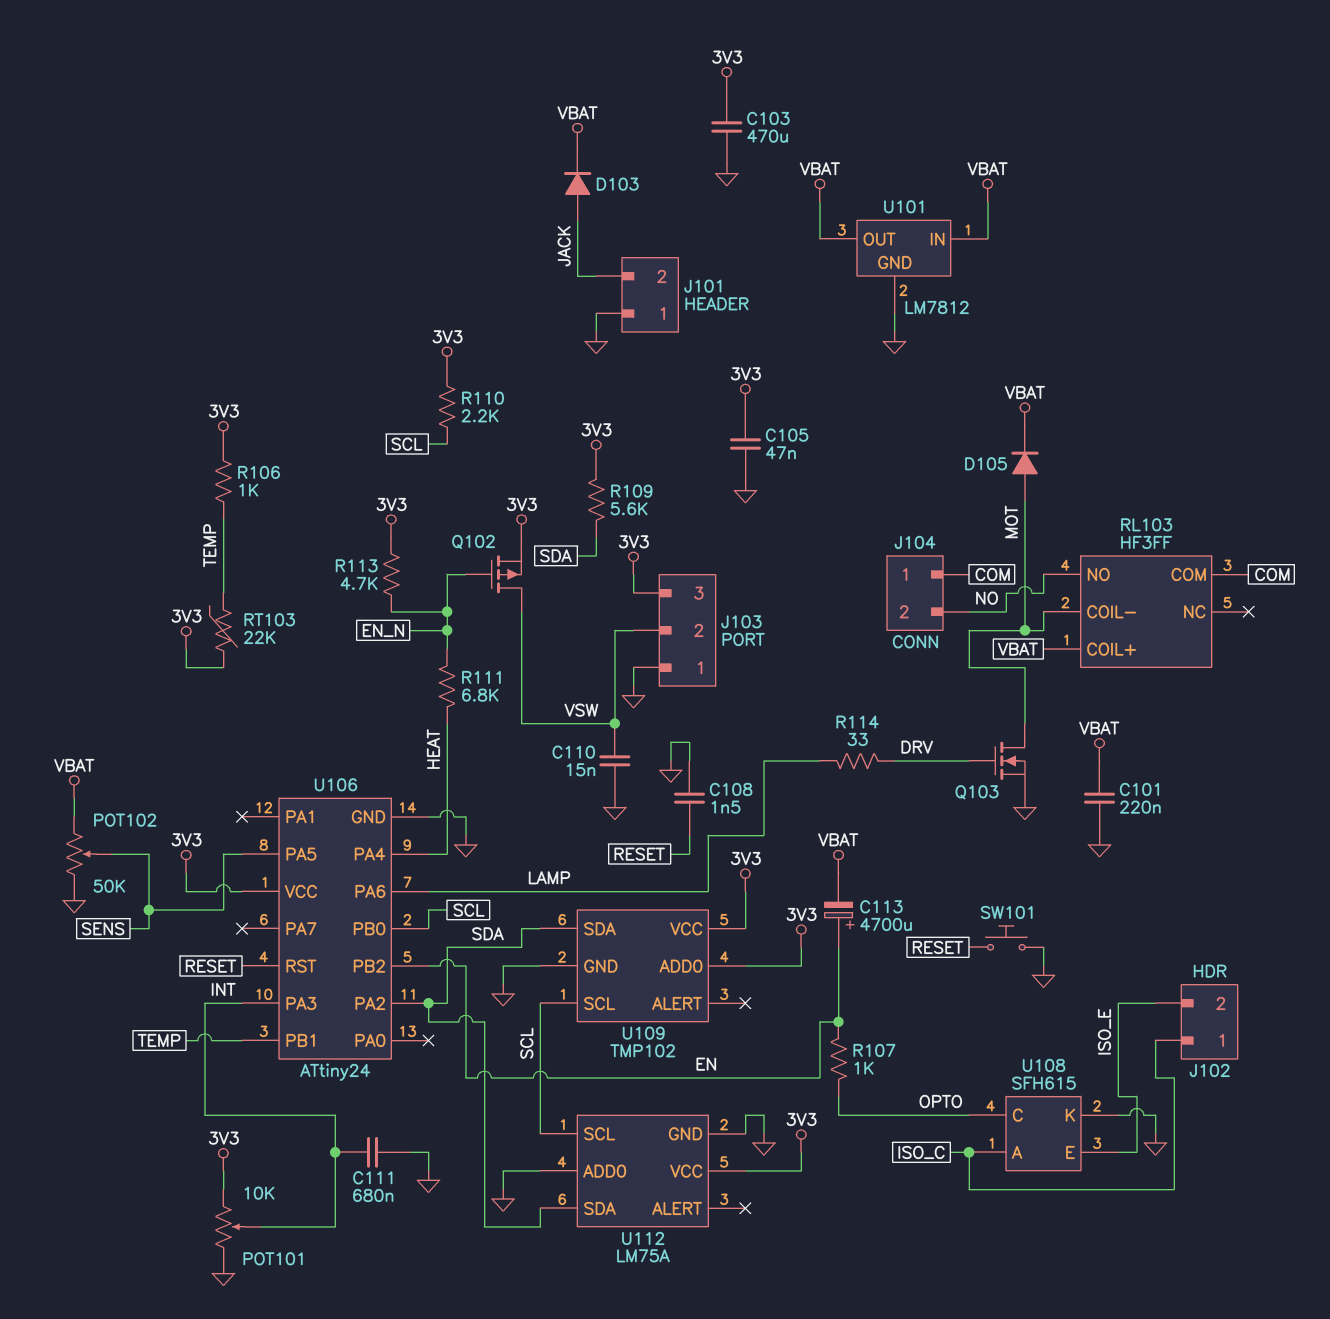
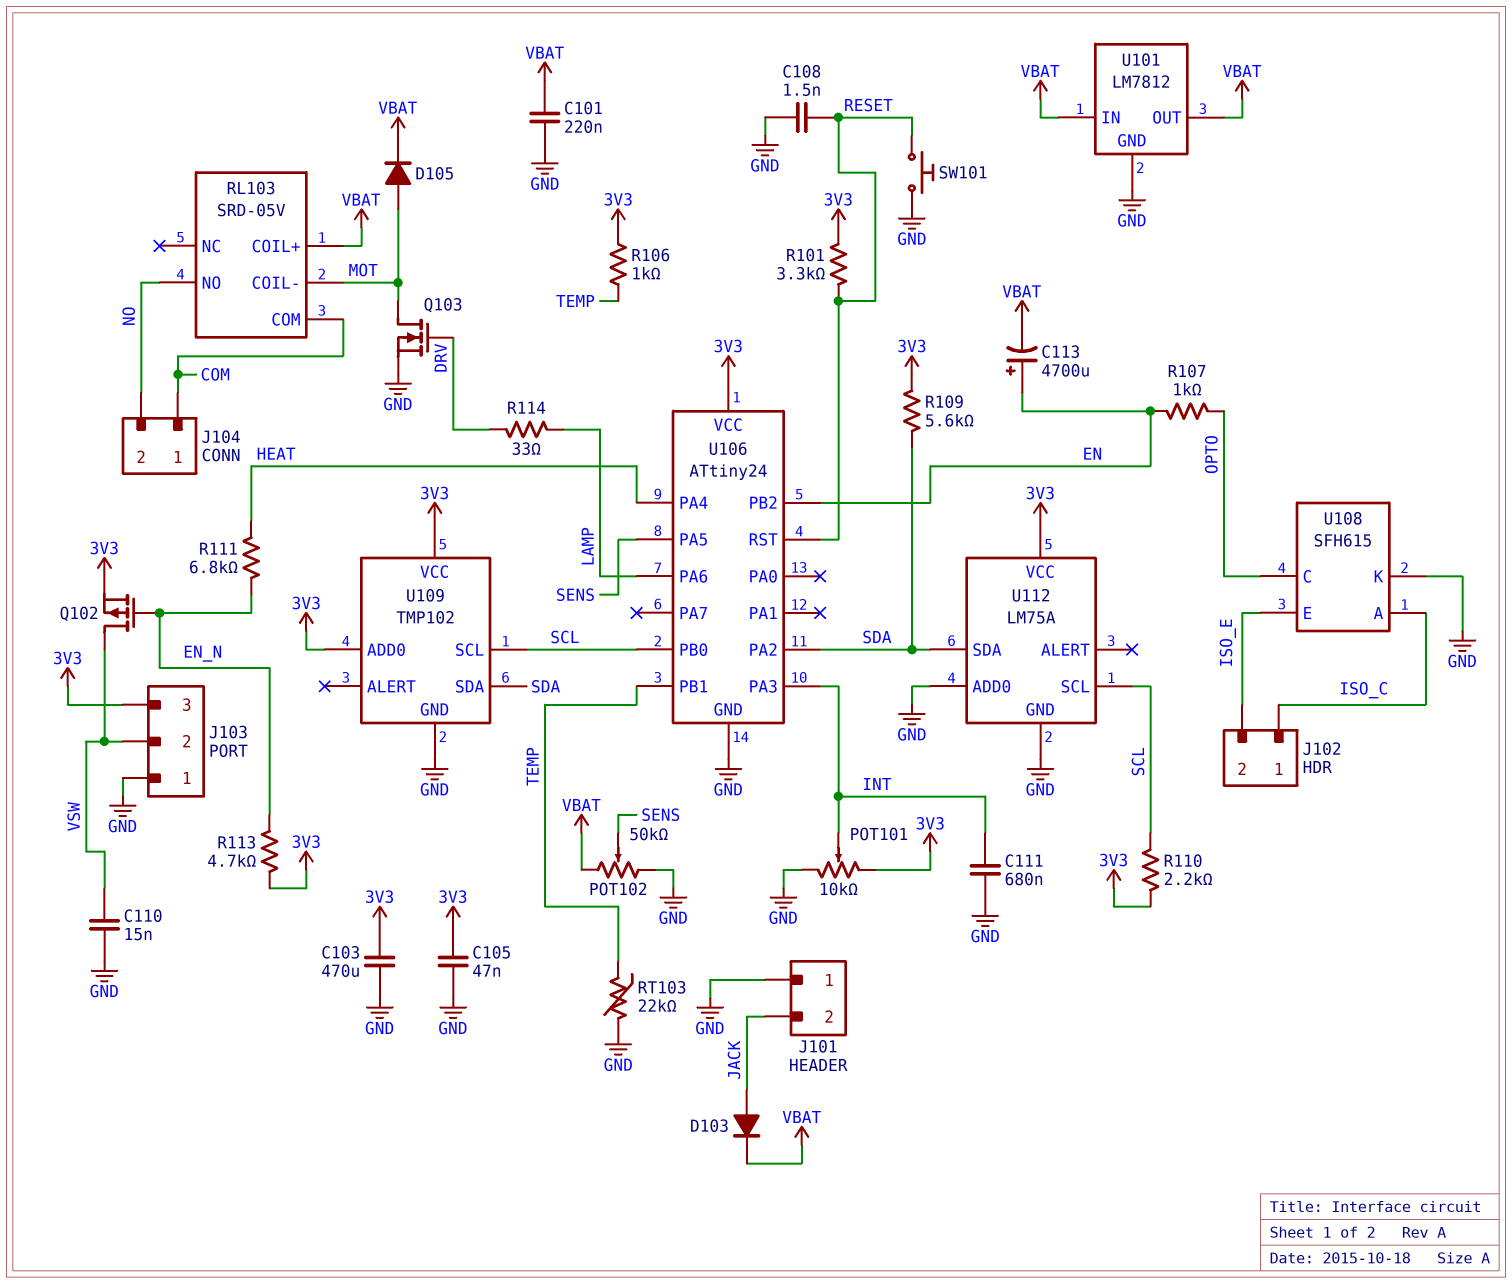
R101: none -> 3.3k (3V3, RESET)
RL103: HF3FF -> SRD-05V
RT103: 22k (3V3, TEMP) -> 22k (GND, TEMP)

